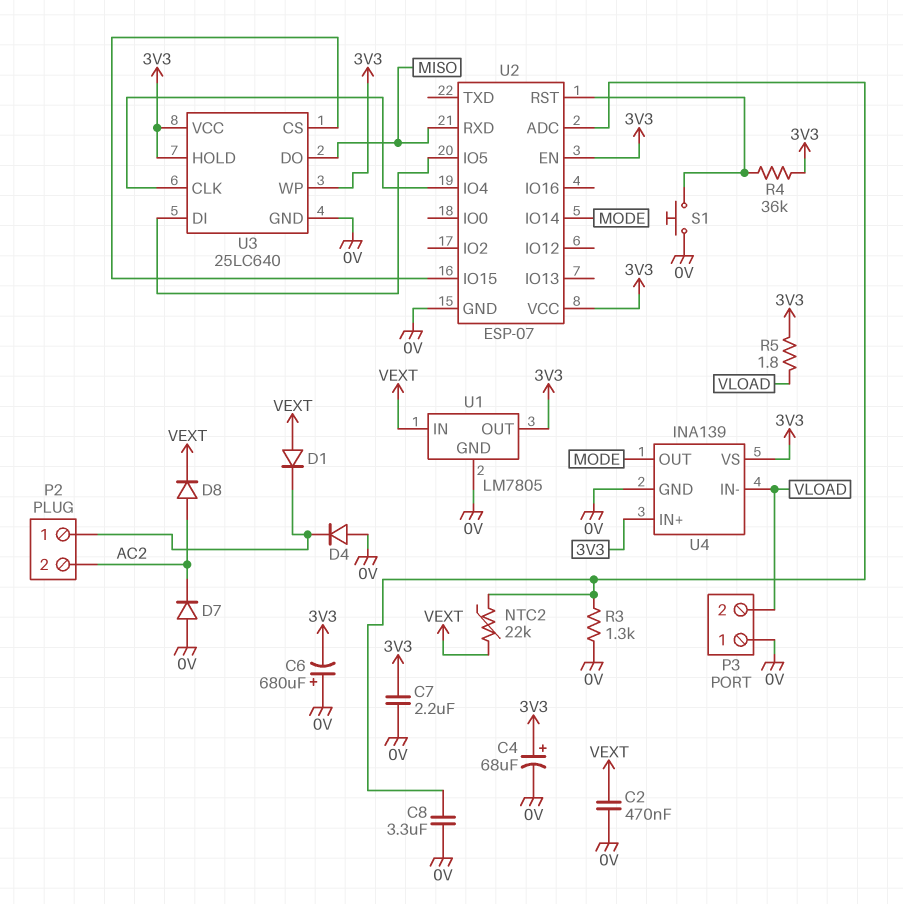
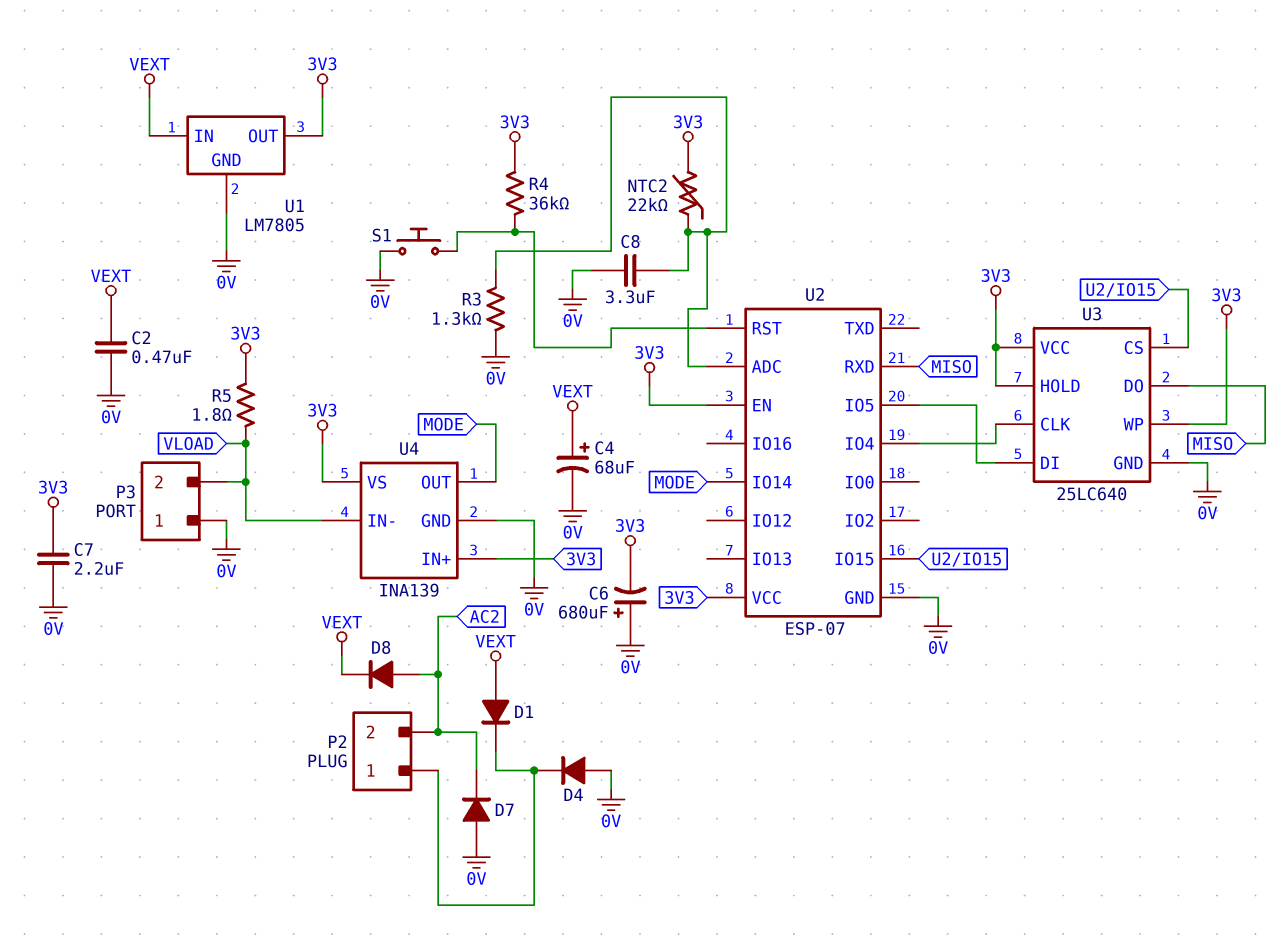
C4: 68uF (plus 3V3, minus 0V) -> 68uF (plus VEXT, minus 0V)
NTC2: 22k (U2/ADC, VEXT) -> 22k (3V3, U2/ADC)

